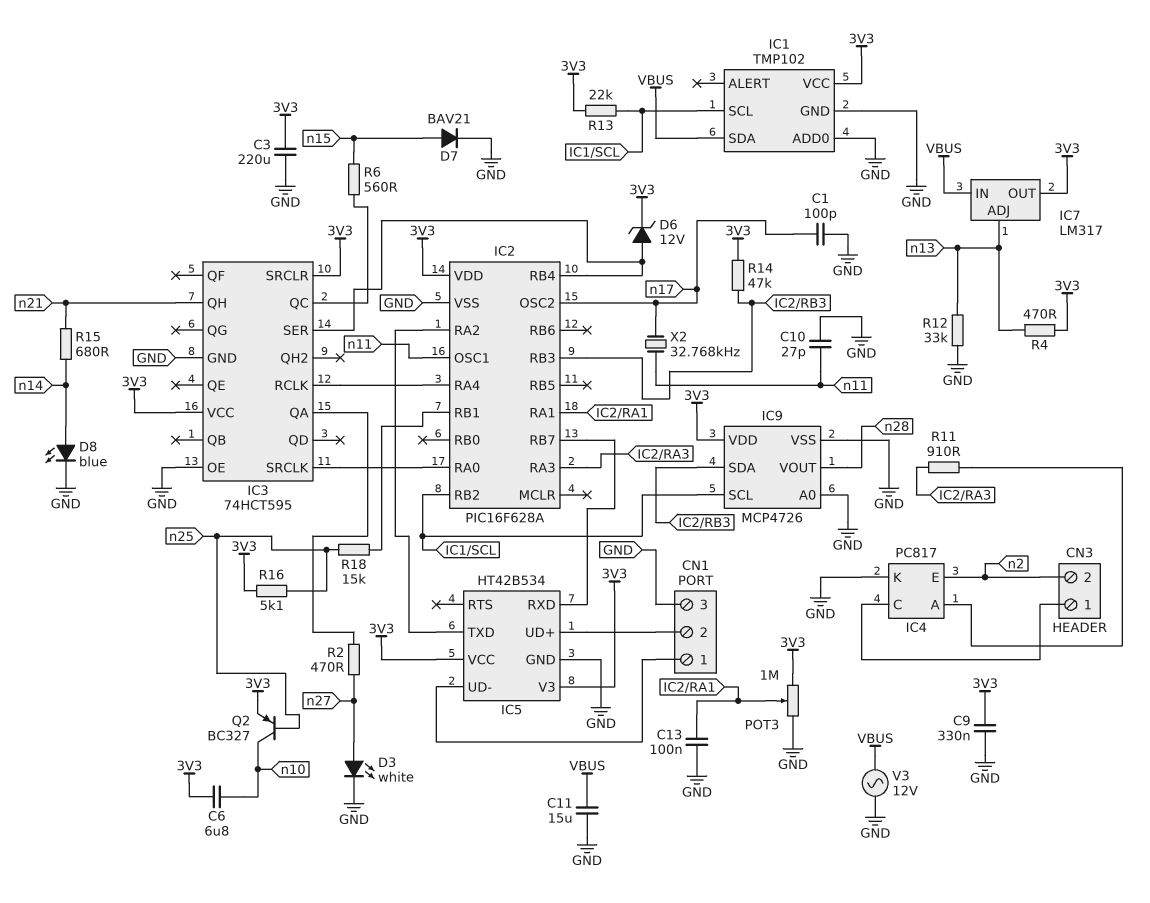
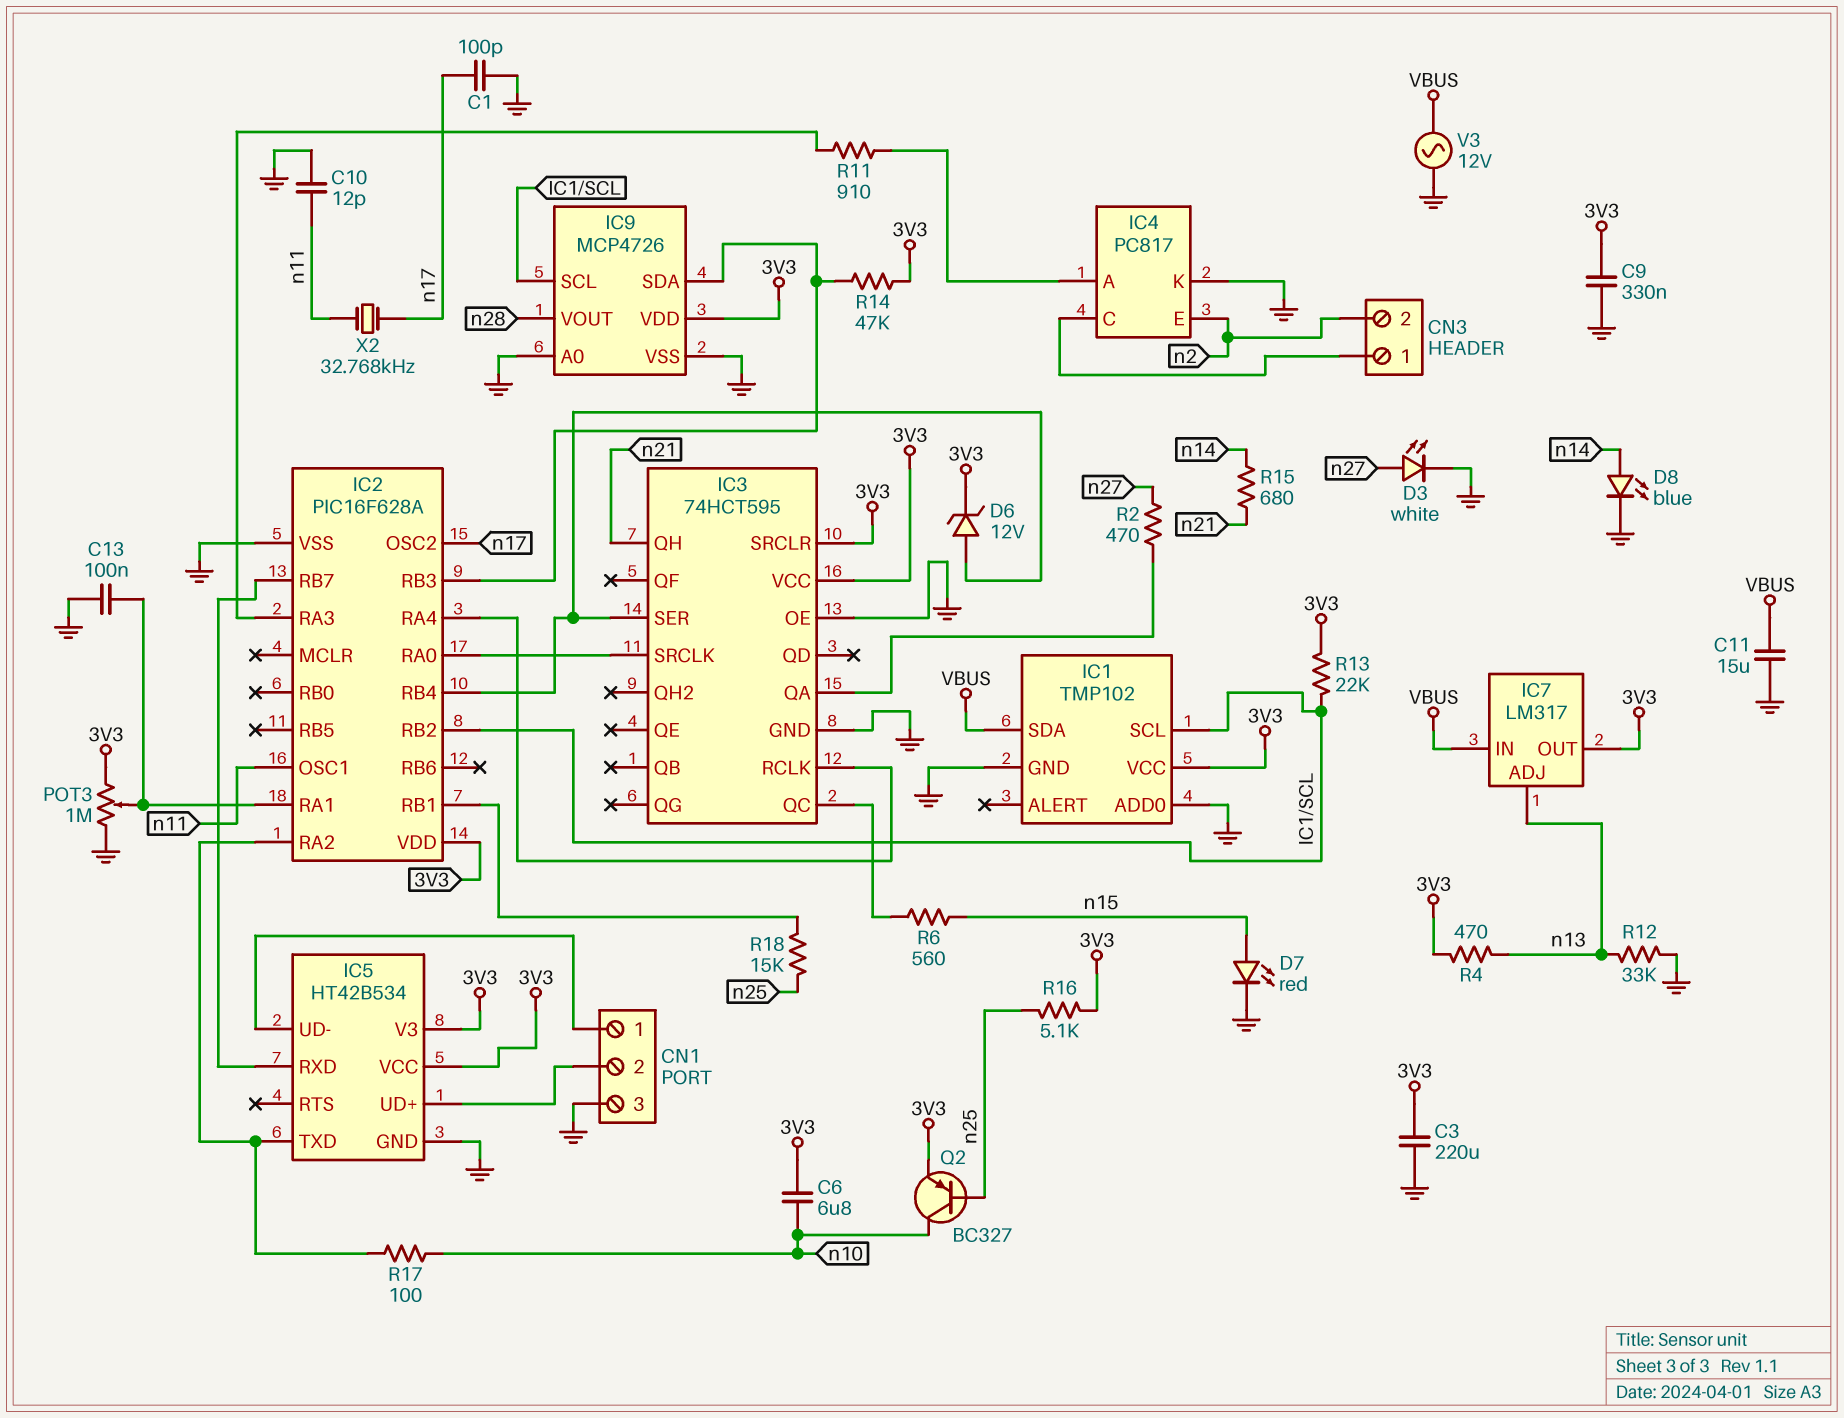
C10: 27pF (GND, n11) -> 12pF (GND, n11)
D7: diode BAV21 (A n15, K GND) -> LED red (A n15, K GND)
R17: none -> 100 (IC2/RA2, n10)

